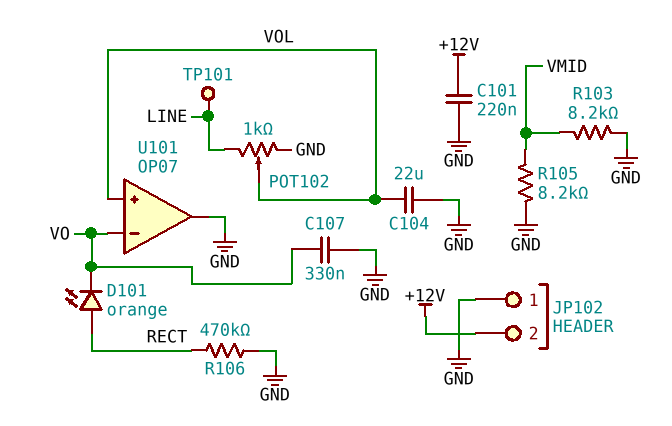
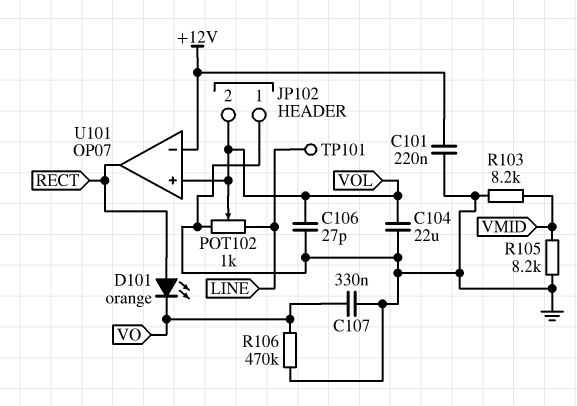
C106: none -> 27pF (GND, VOL)
JP102 pin 2: +12V -> VOL
R106: 470k (GND, RECT) -> 470k (GND, VO)
U101 pin in-: VO -> +12V
U101 pin out: GND -> RECT

